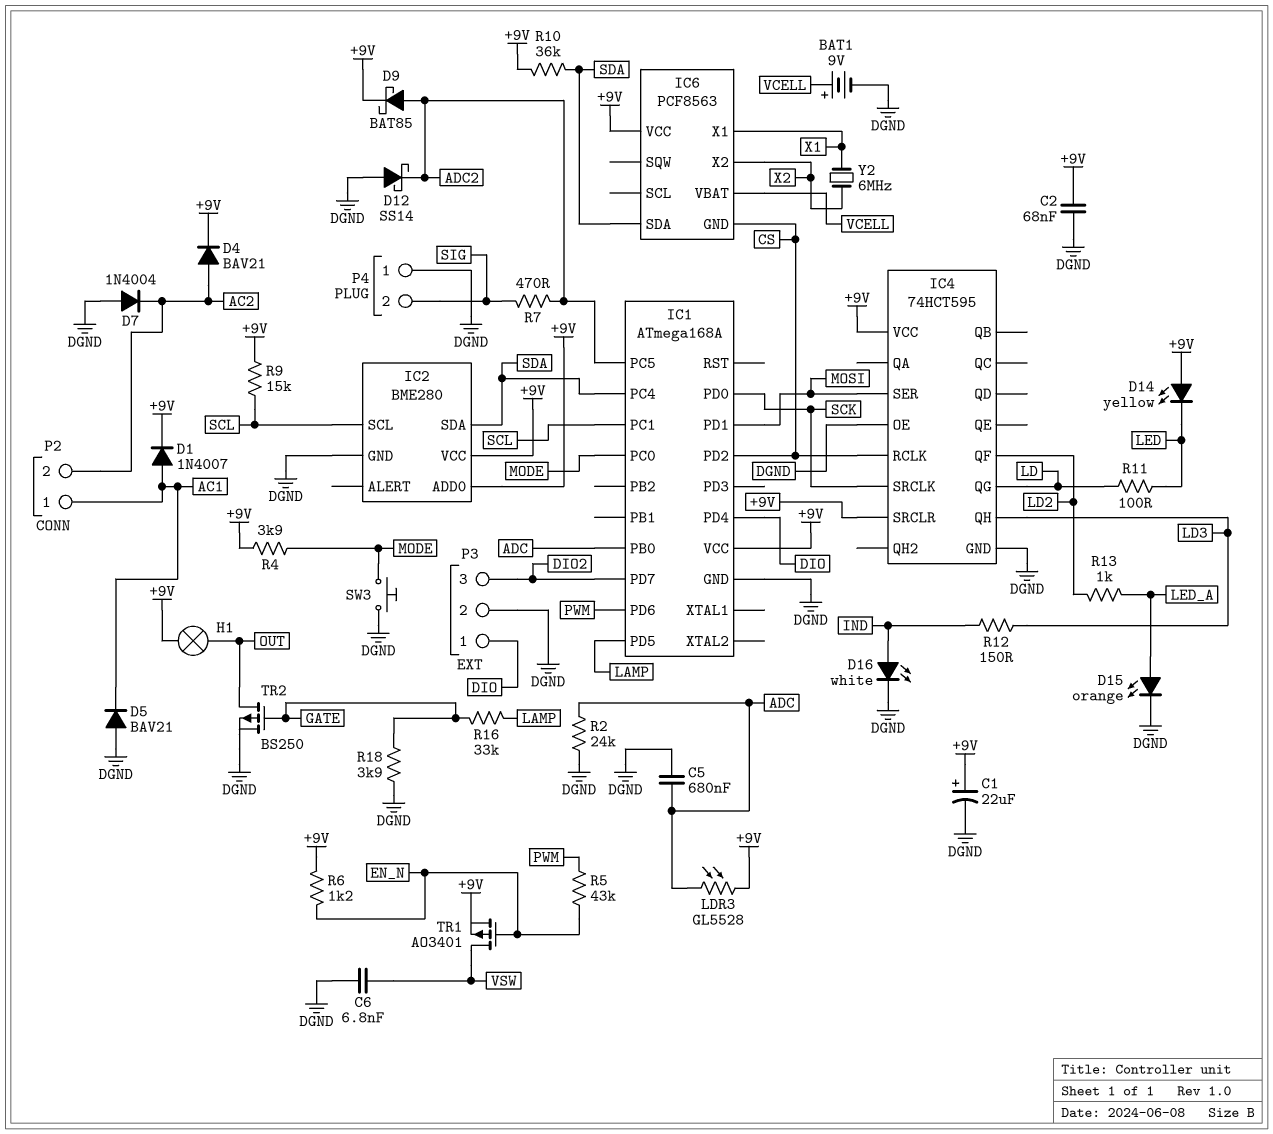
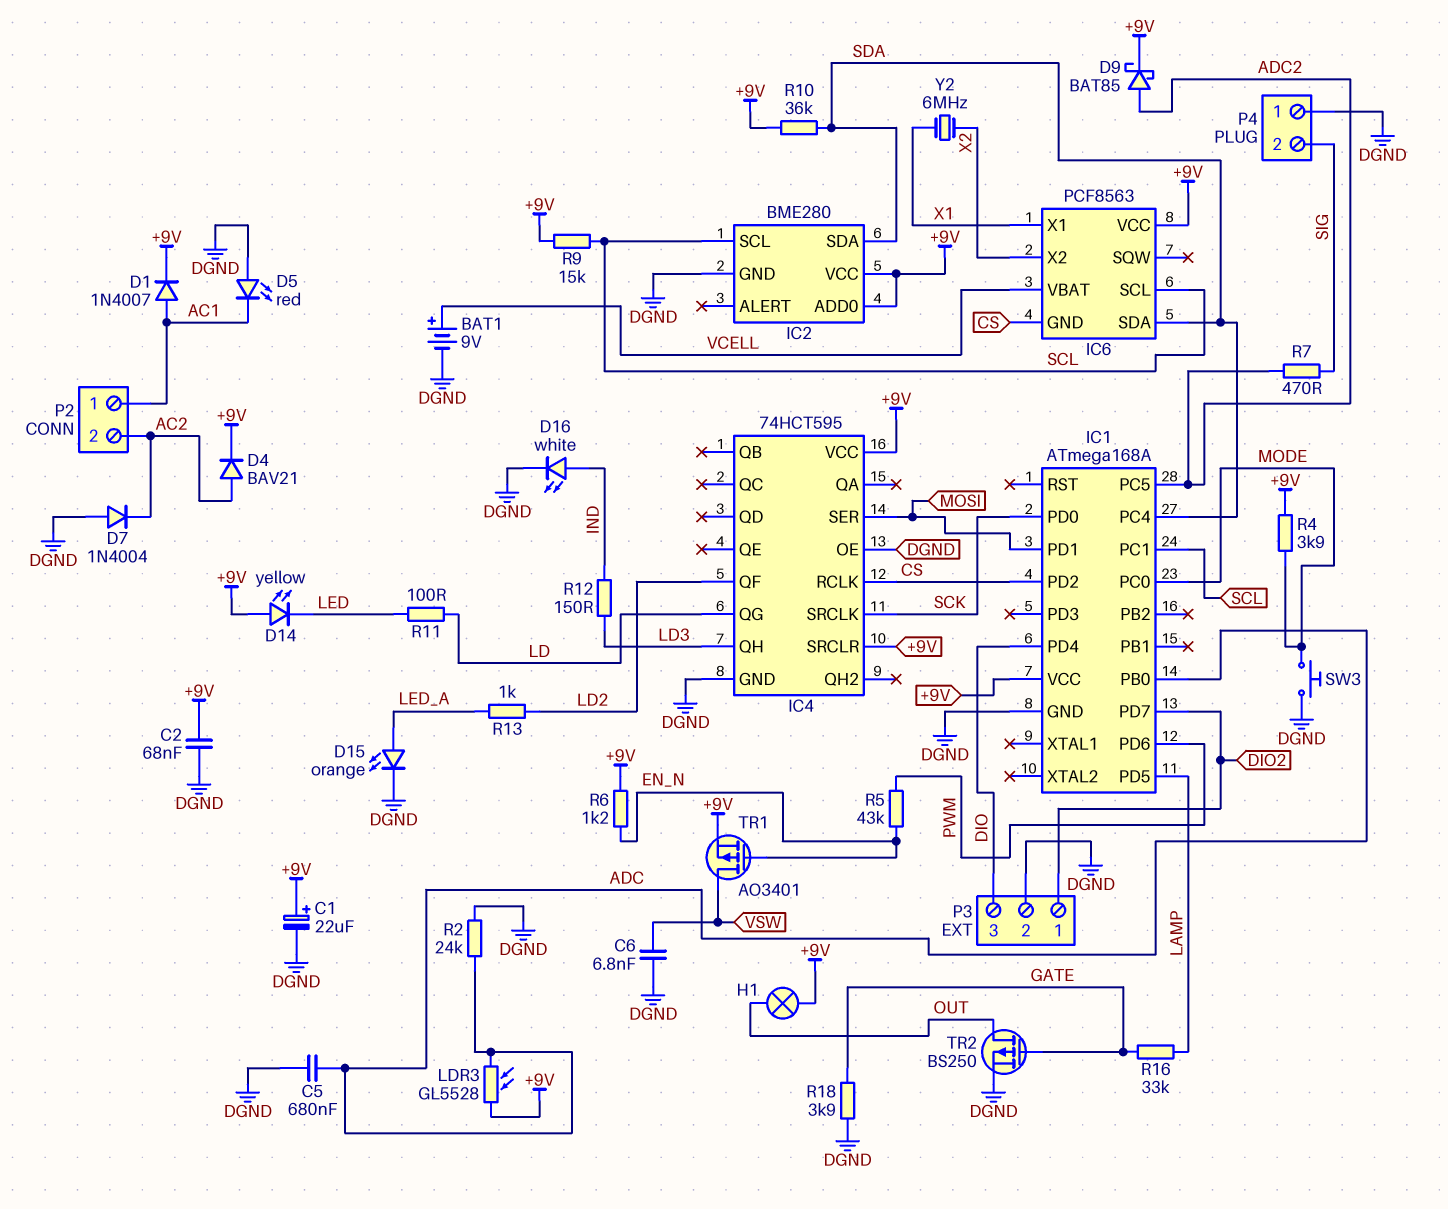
D5: diode BAV21 (A DGND, K AC1) -> LED red (A DGND, K AC1)
D12: schottky SS14 (A DGND, K ADC2) -> none
IC6 pin SCL: none -> SCL
P3 pin 1: DIO -> DIO2
P3 pin 3: DIO2 -> DIO

